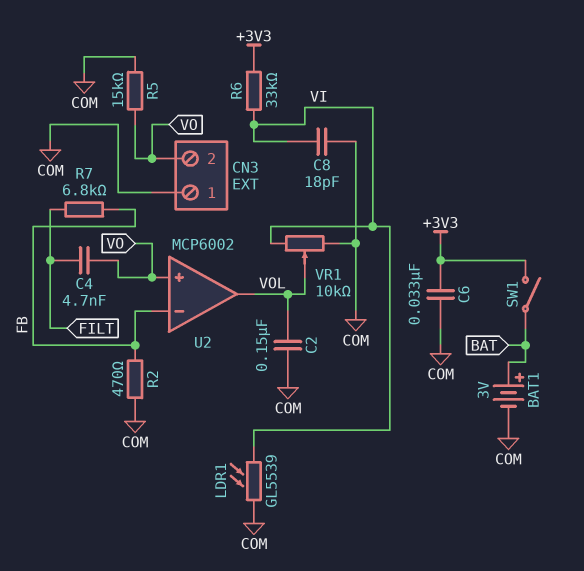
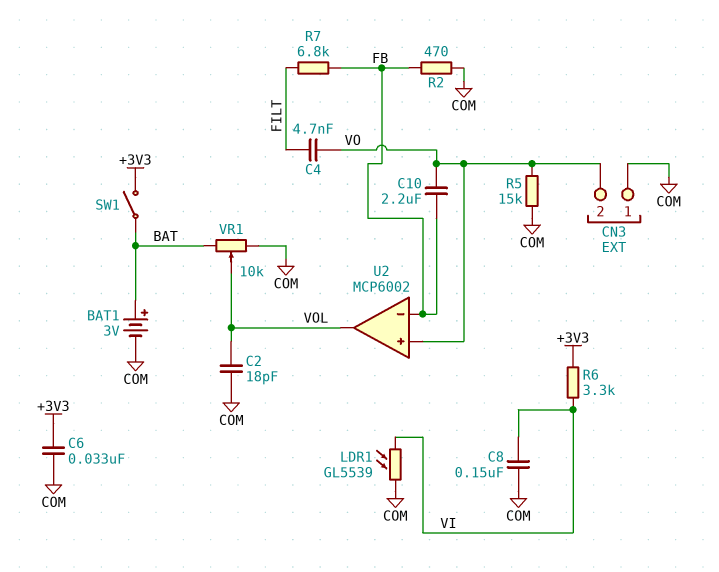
C2: 150nF (COM, VOL) -> 18pF (COM, VOL)
C8: 18pF (COM, VI) -> 150nF (COM, VI)
C10: none -> 2.2uF (FB, VO)
R6: 33k (+3V3, VI) -> 3.3k (+3V3, VI)
VR1: 10k (COM, VI, wiper VOL) -> 10k (BAT, COM, wiper VOL)

